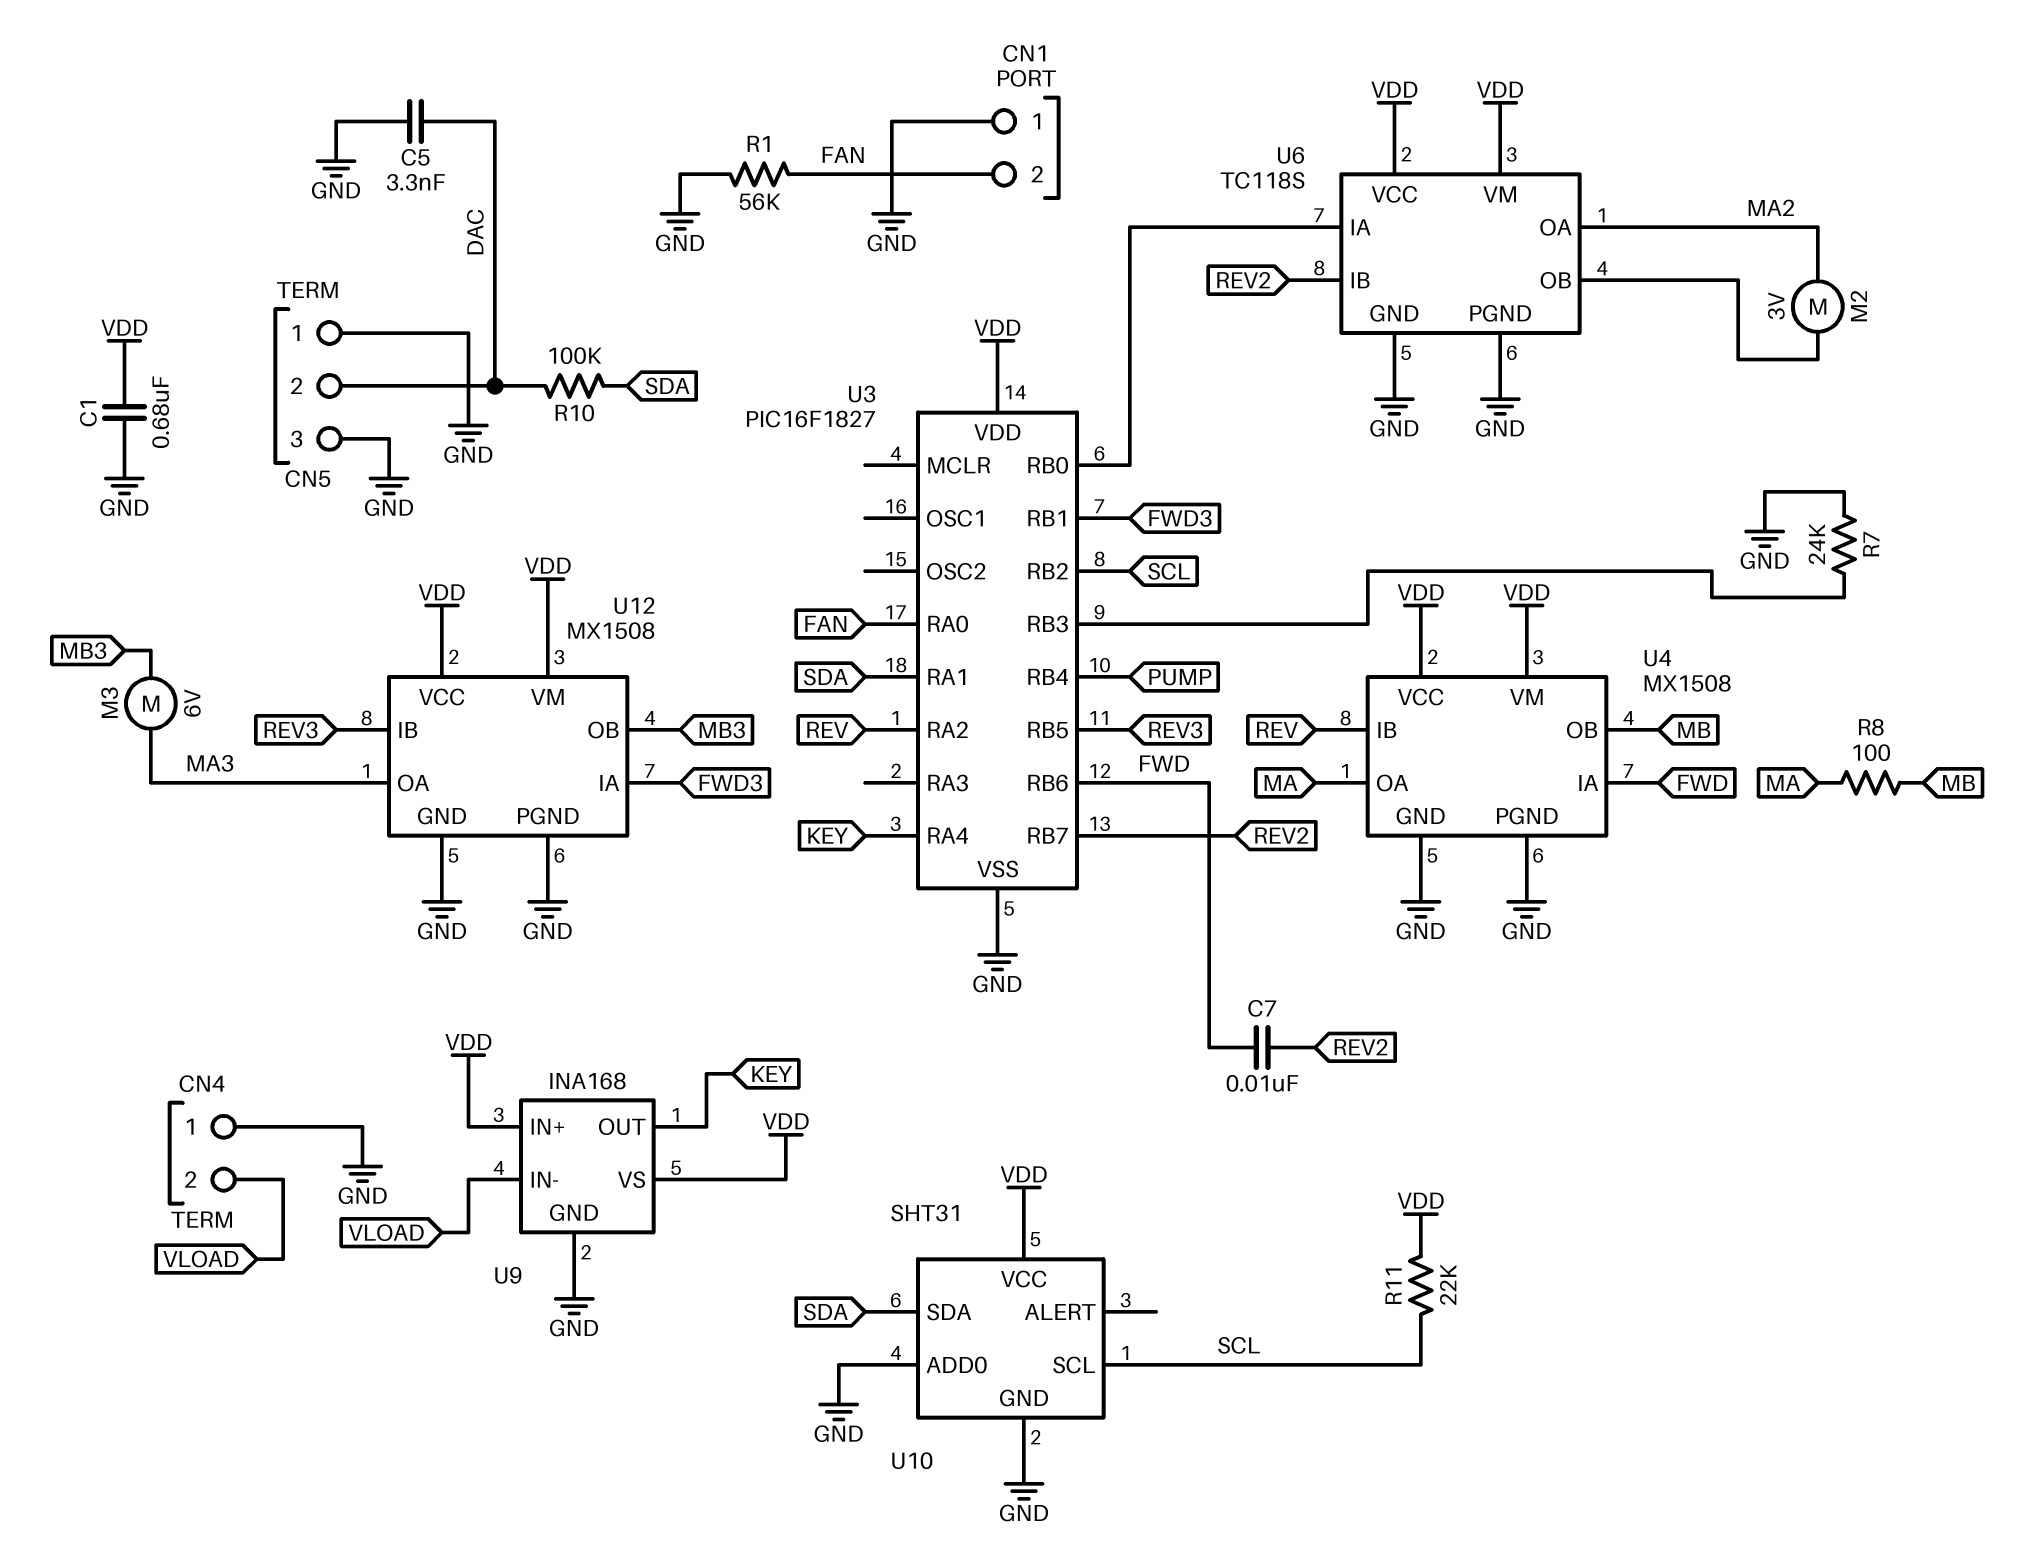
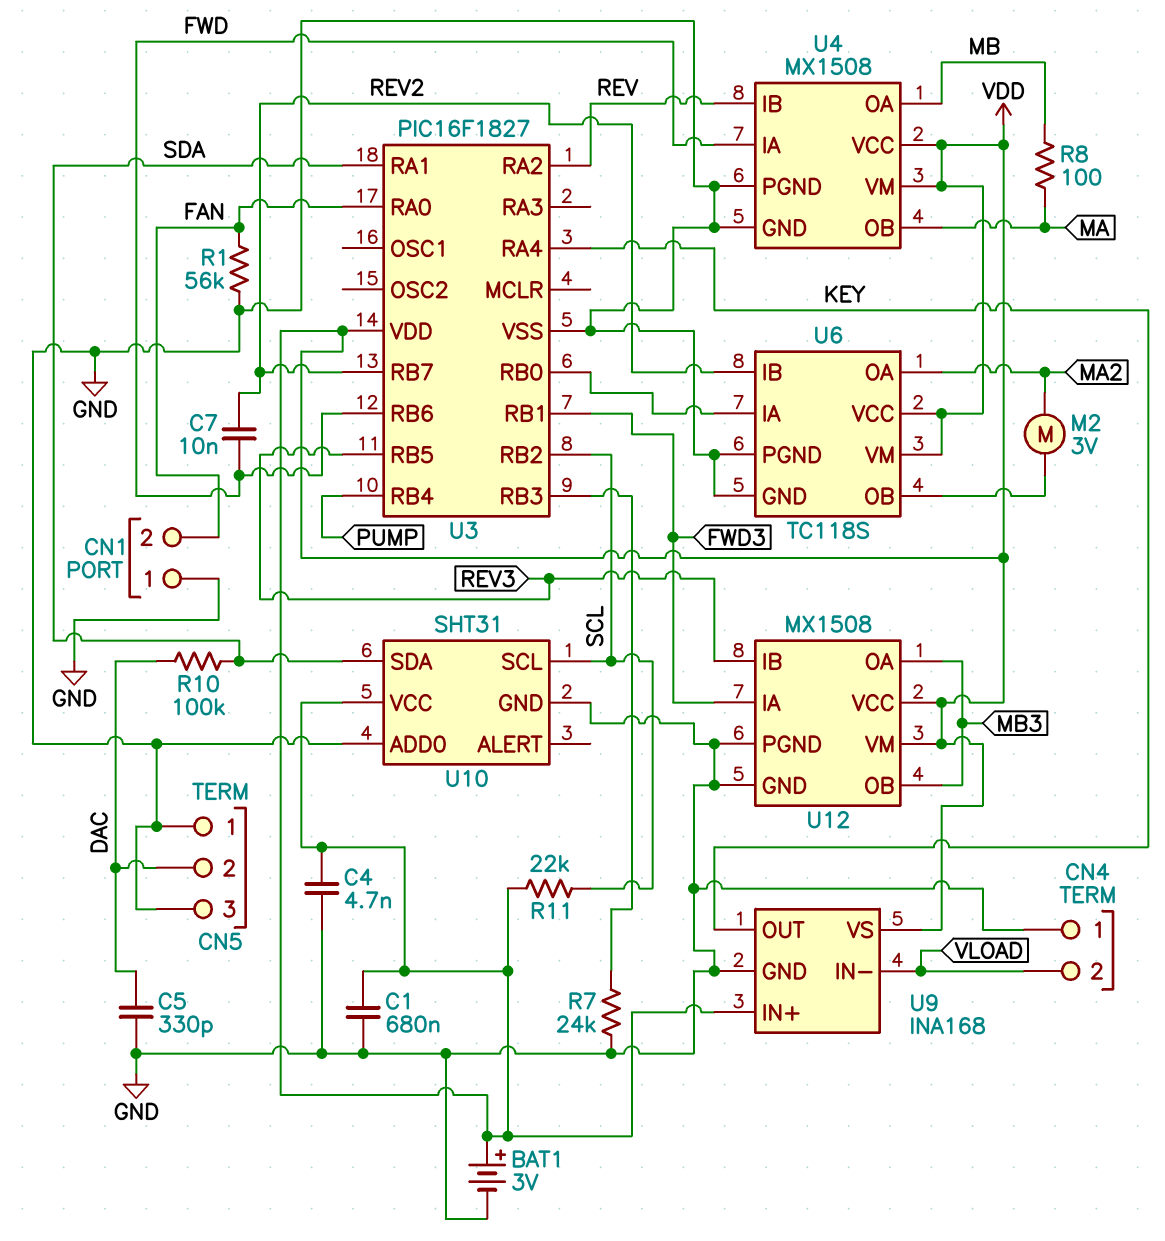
BAT1: none -> 3V (plus VDD, minus GND)
C4: none -> 4.7nF (GND, VDD)
C5: 3.3nF (DAC, GND) -> 330pF (DAC, GND)
M3: motor 6V (MA3, MB3) -> none
U4 pin OA: MA -> MB
U4 pin OB: MB -> MA
U12 pin OA: MA3 -> MB3

